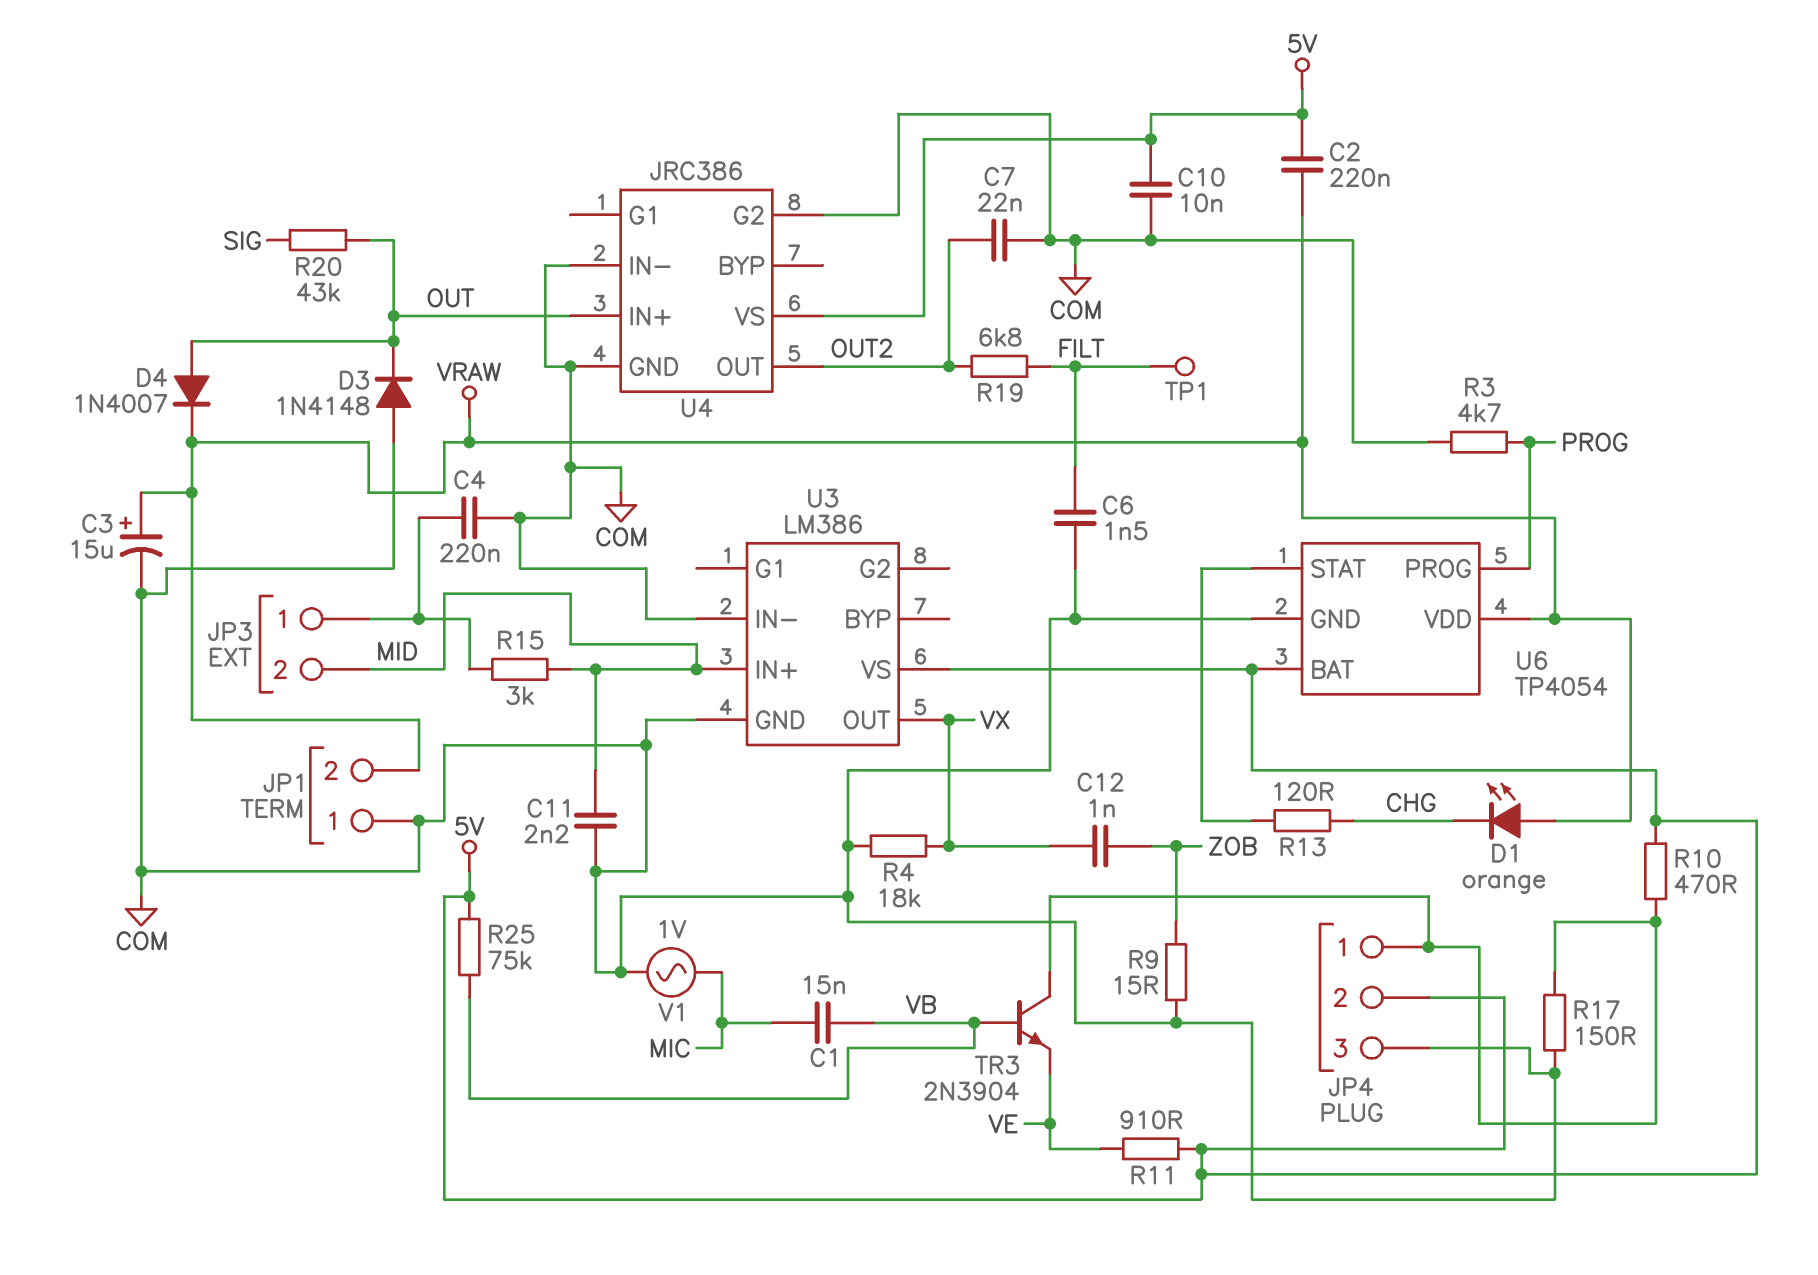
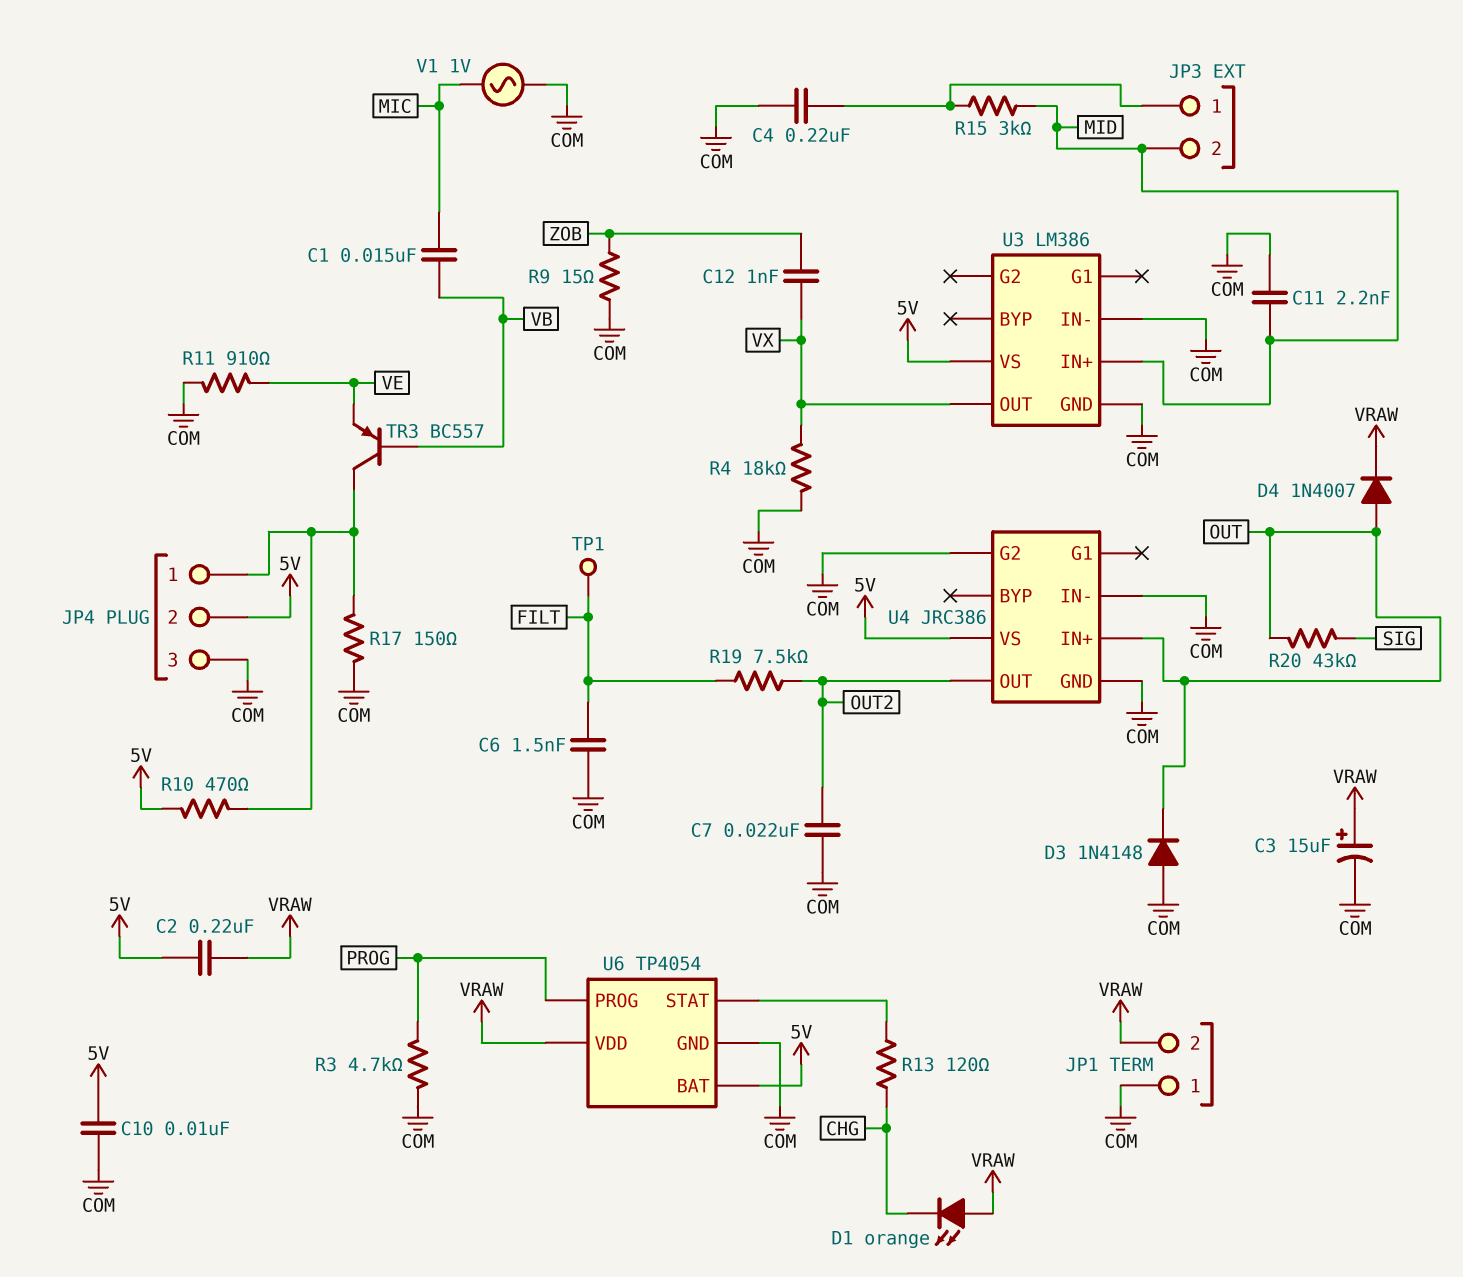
R11: 910 (5V, VE) -> 910 (COM, VE)
R19: 6.8k (FILT, OUT2) -> 7.5k (FILT, OUT2)
R25: 75k (5V, VB) -> none
TR3: NPN 2N3904 (B VB, C JP4/1, E VE) -> PNP BC557 (B VB, C JP4/1, E VE)

